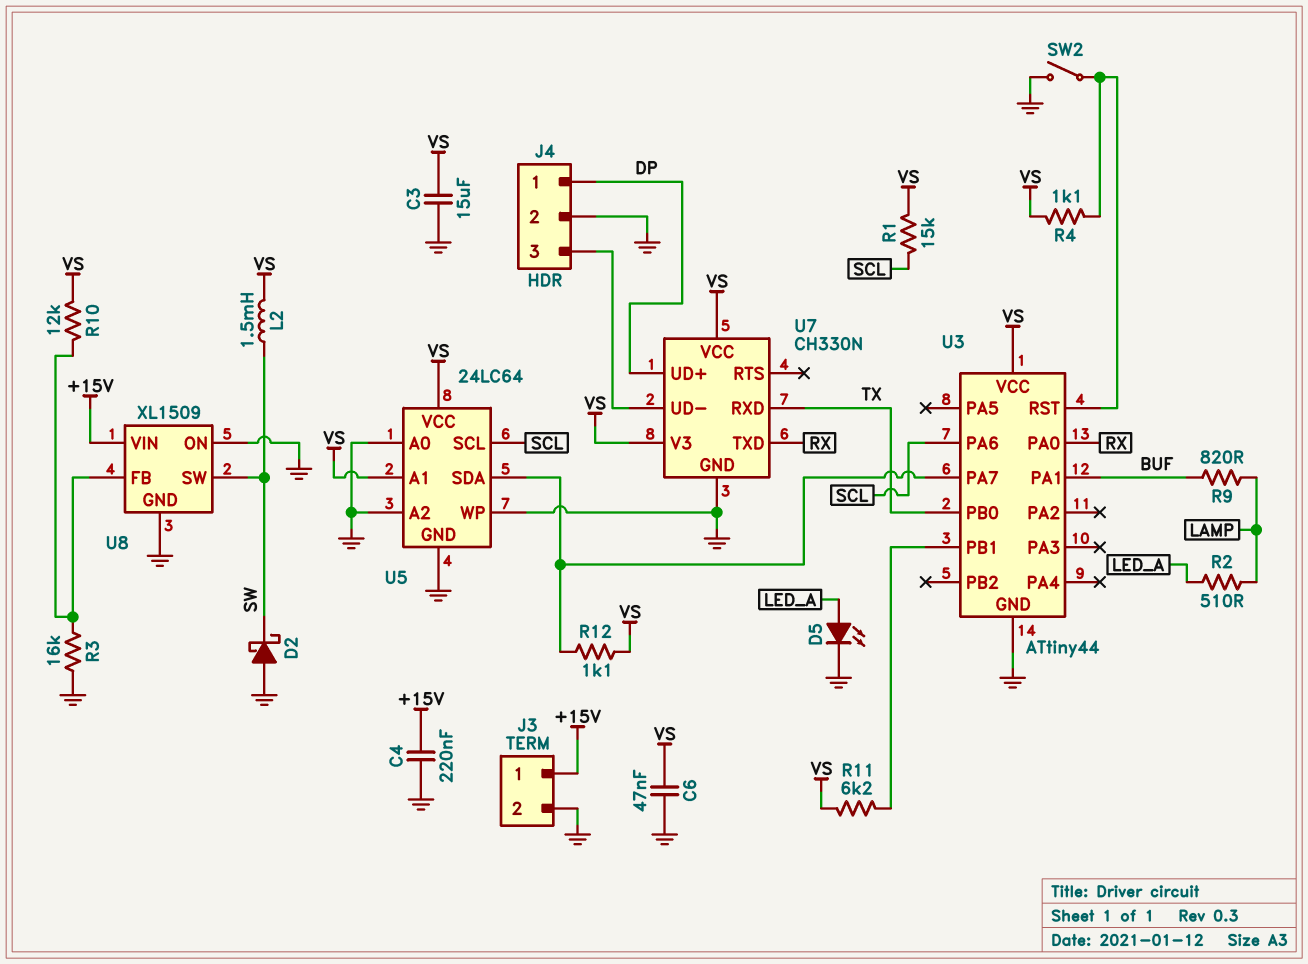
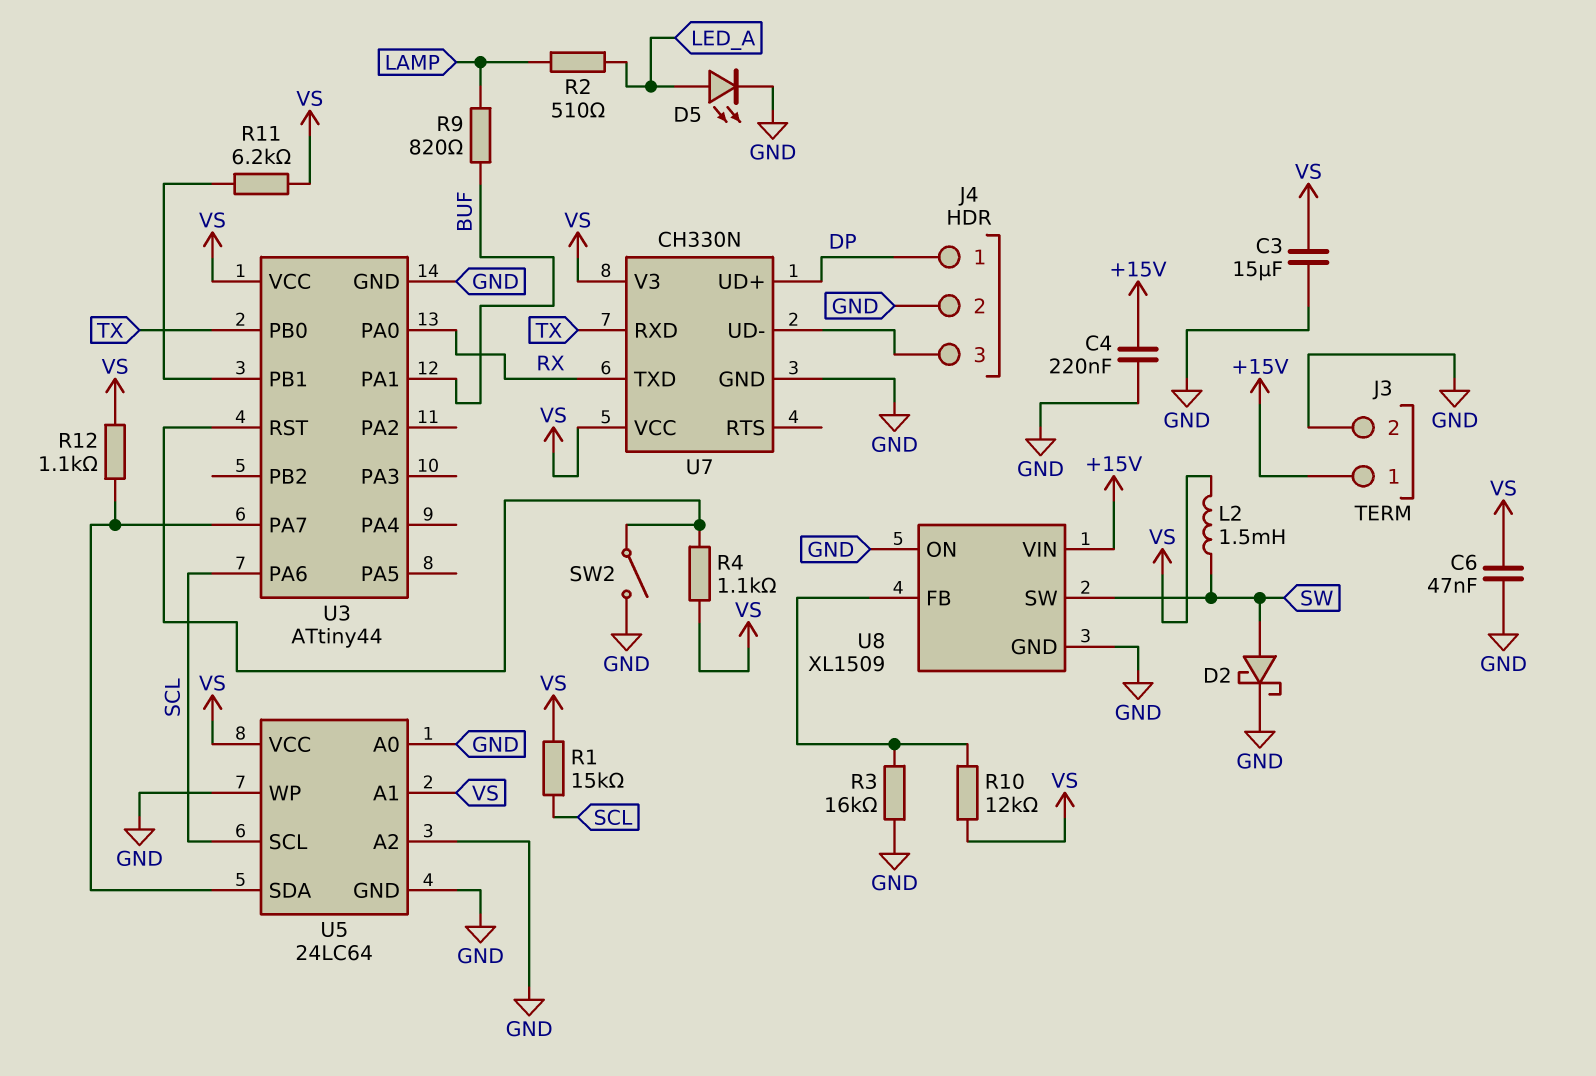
D2: schottky (A GND, K SW) -> schottky (A SW, K GND)

